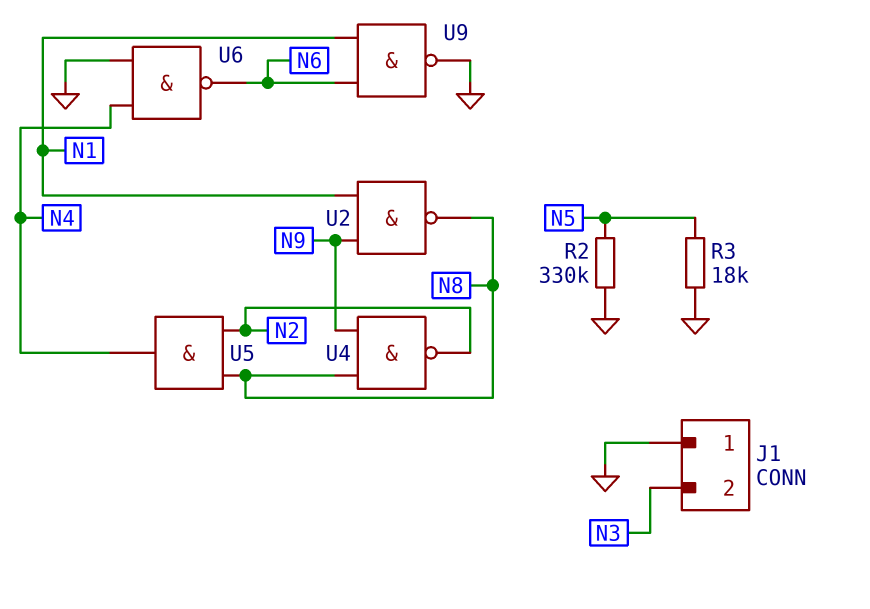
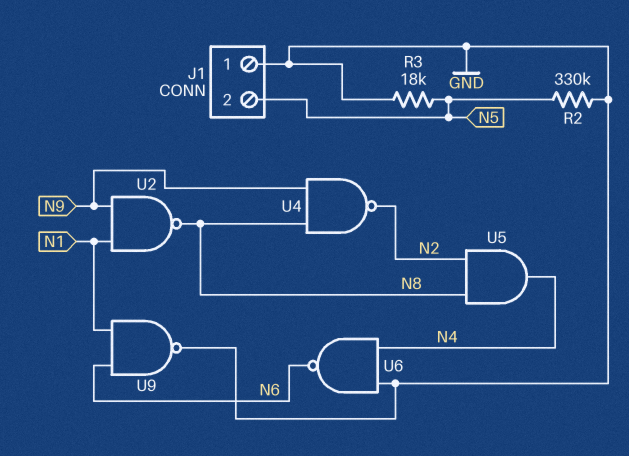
J1 pin 2: N3 -> N5

